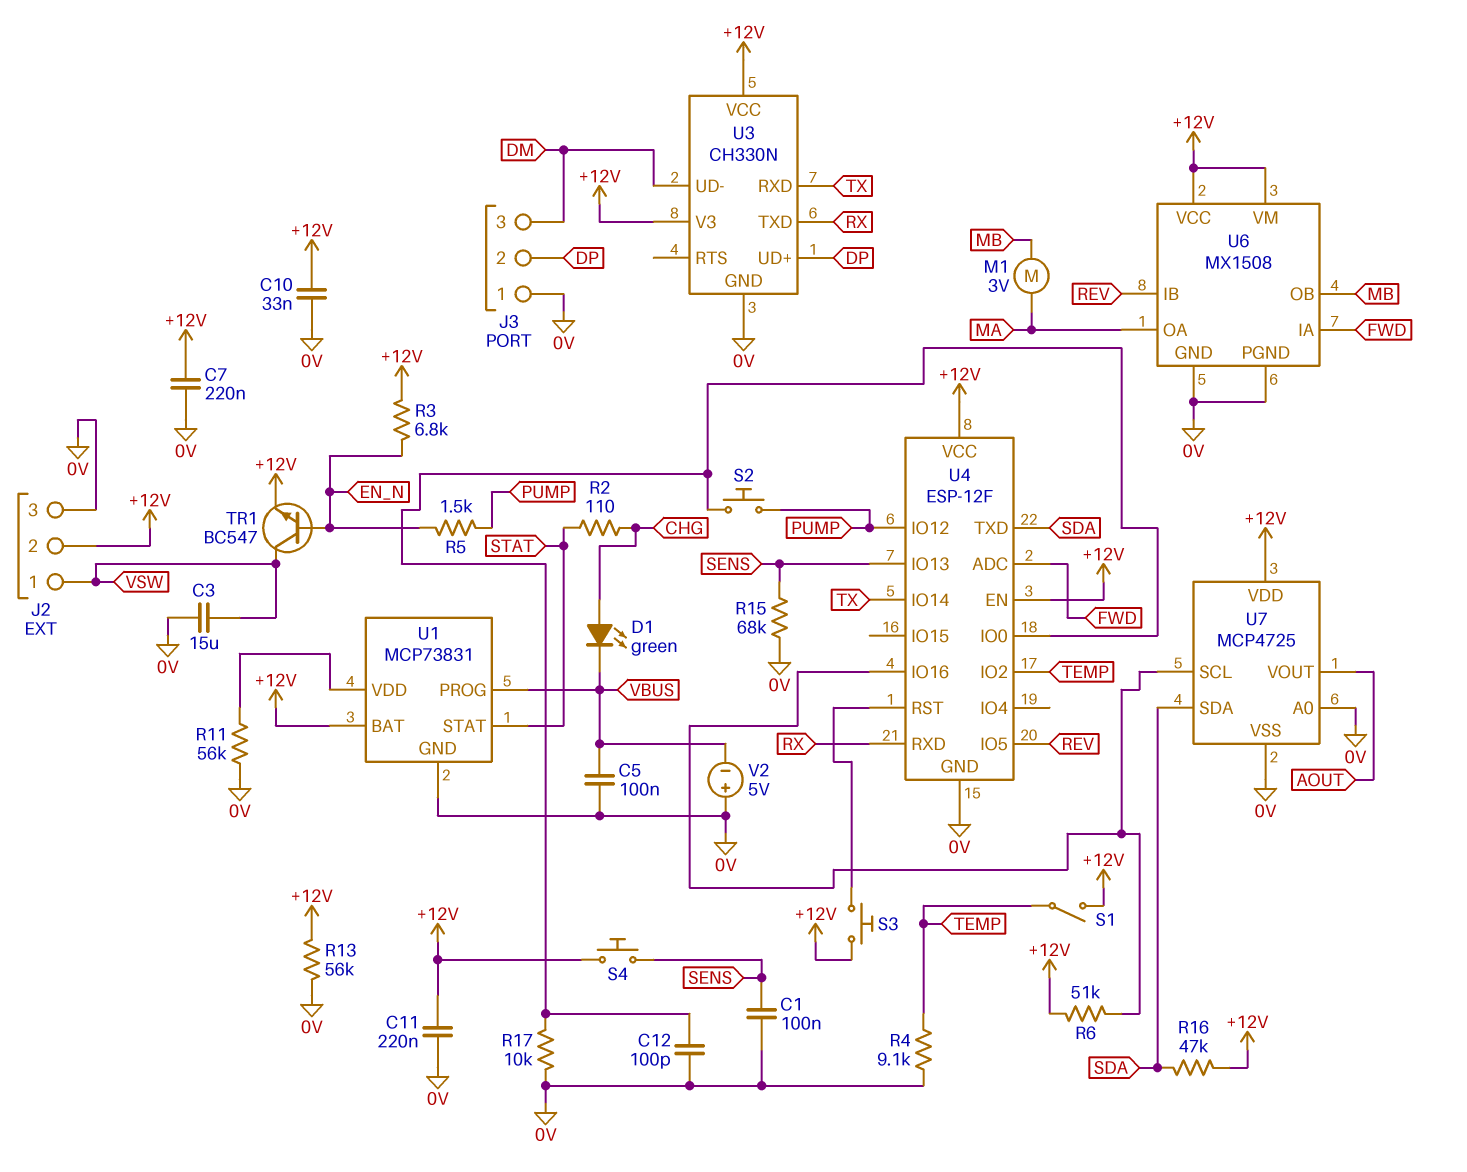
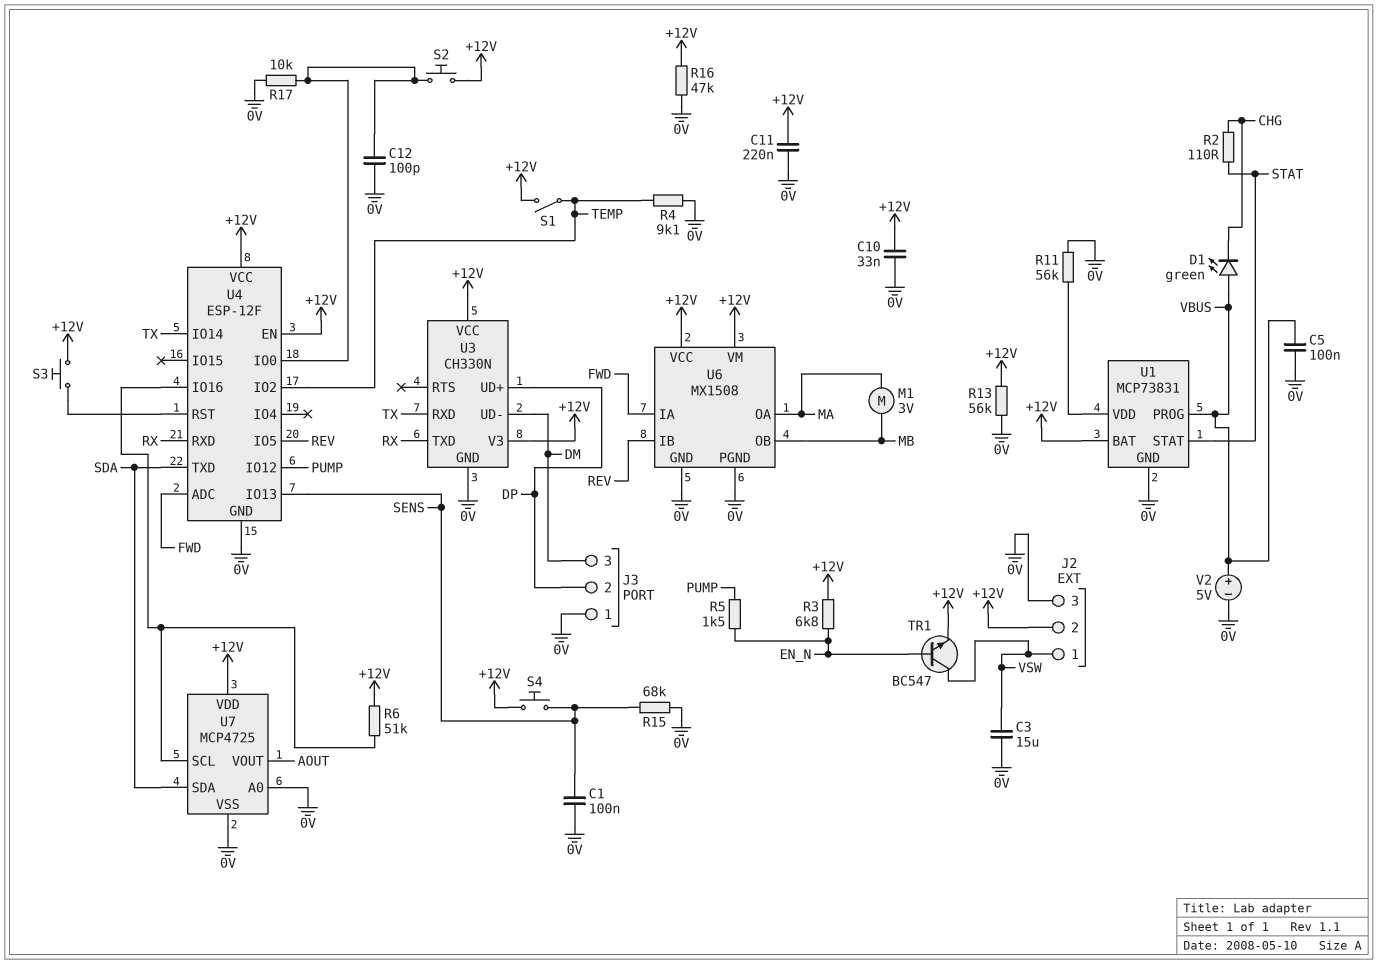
C7: 220nF (+12V, 0V) -> none
D1: LED green (A CHG, K VBUS) -> LED green (A VBUS, K CHG)
R16: 47k (+12V, SDA) -> 47k (+12V, 0V)
S2: button (PUMP, U4/IO0) -> button (+12V, U4/IO0)
V2: 5V (plus 0V, minus VBUS) -> 5V (plus VBUS, minus 0V)

